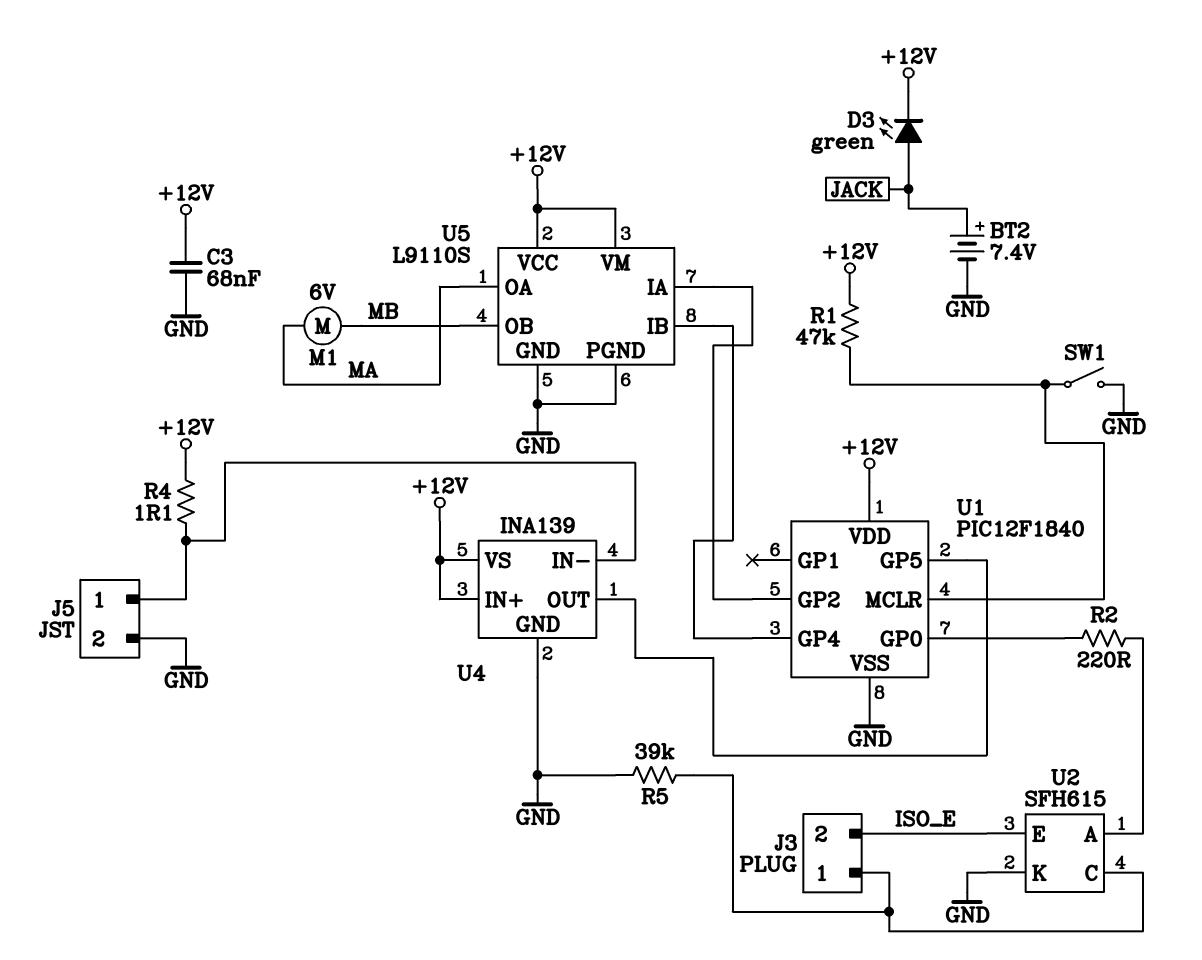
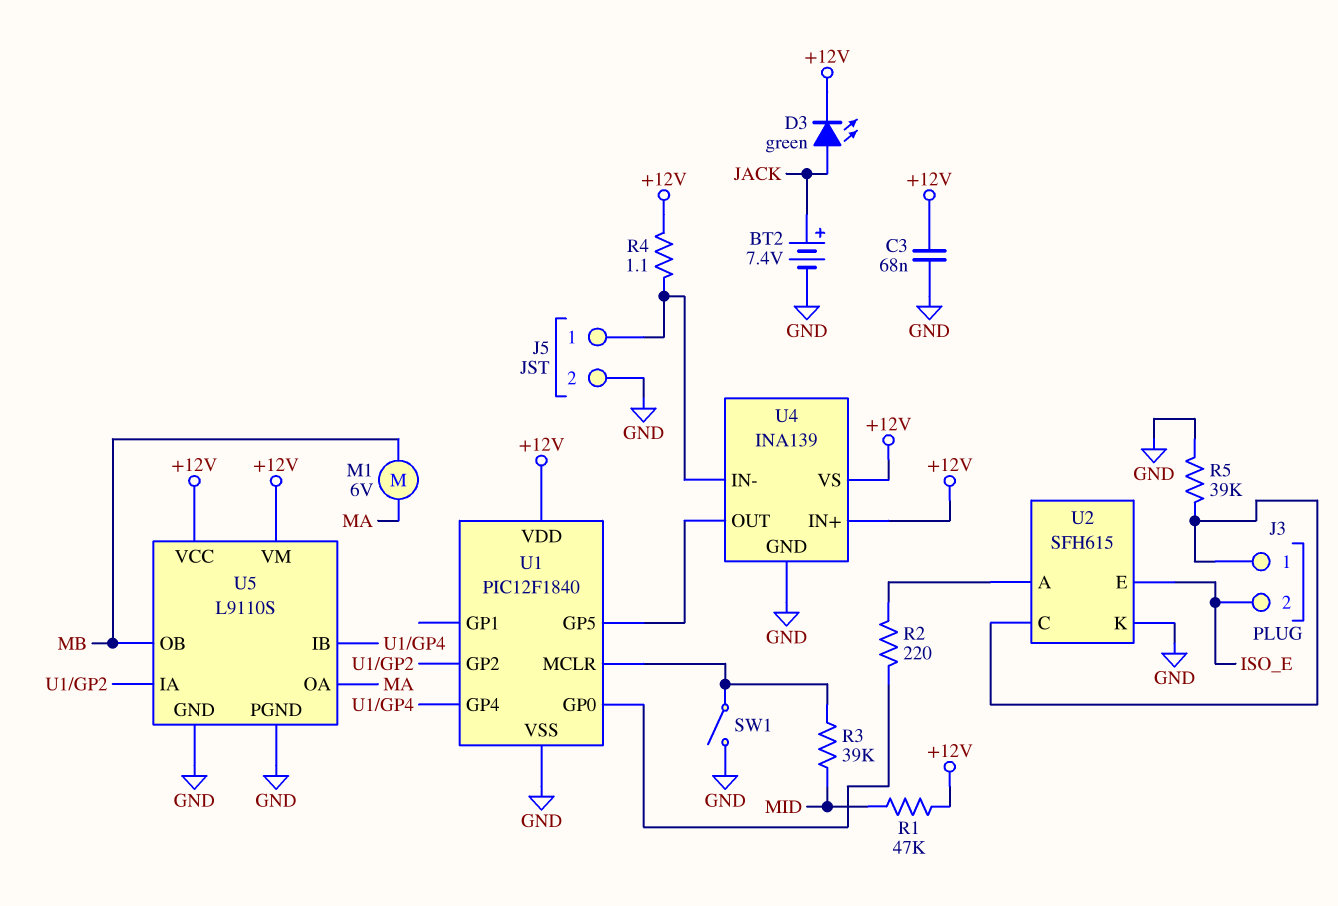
R1: 47k (+12V, U1/MCLR) -> 47k (+12V, MID)
R3: none -> 39k (MID, U1/MCLR)

